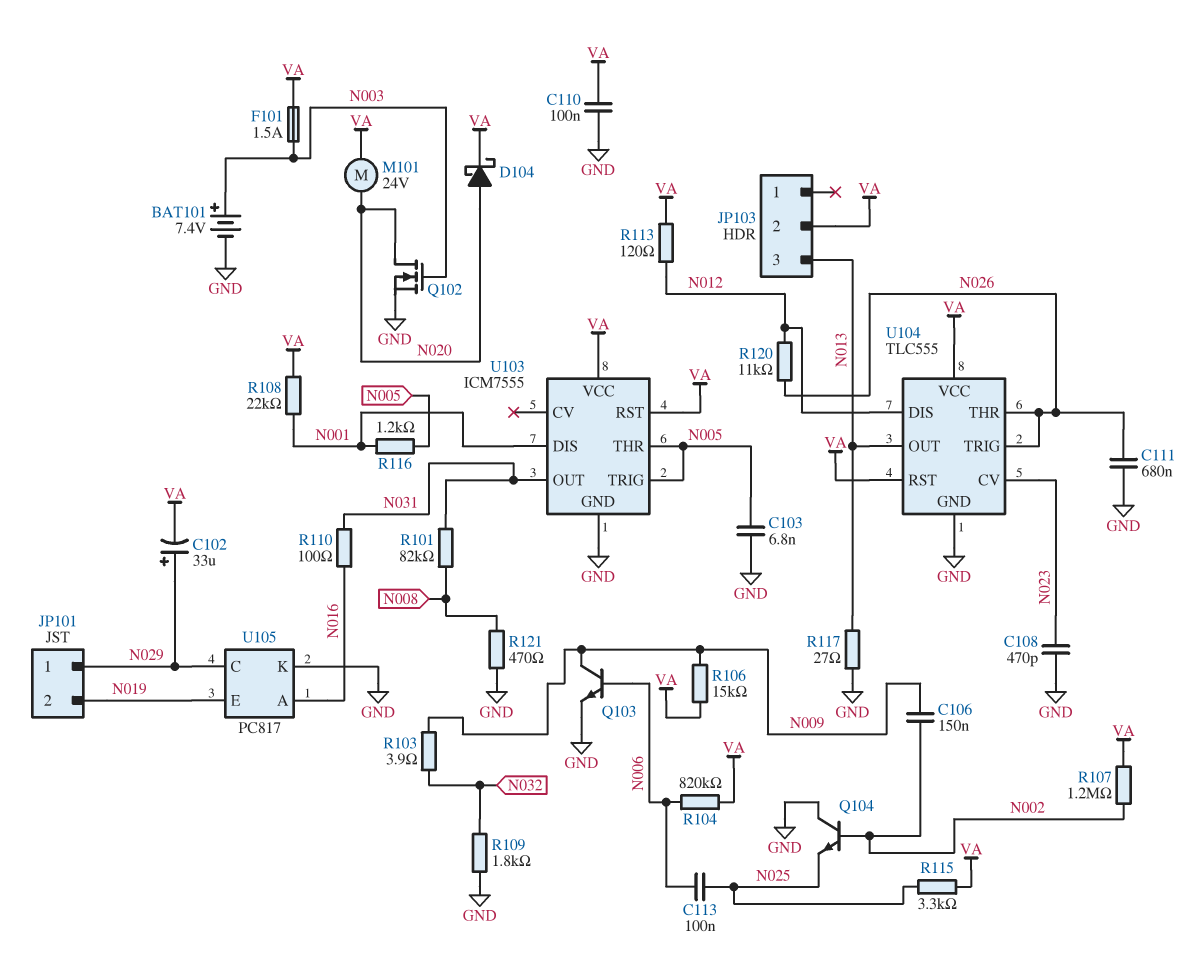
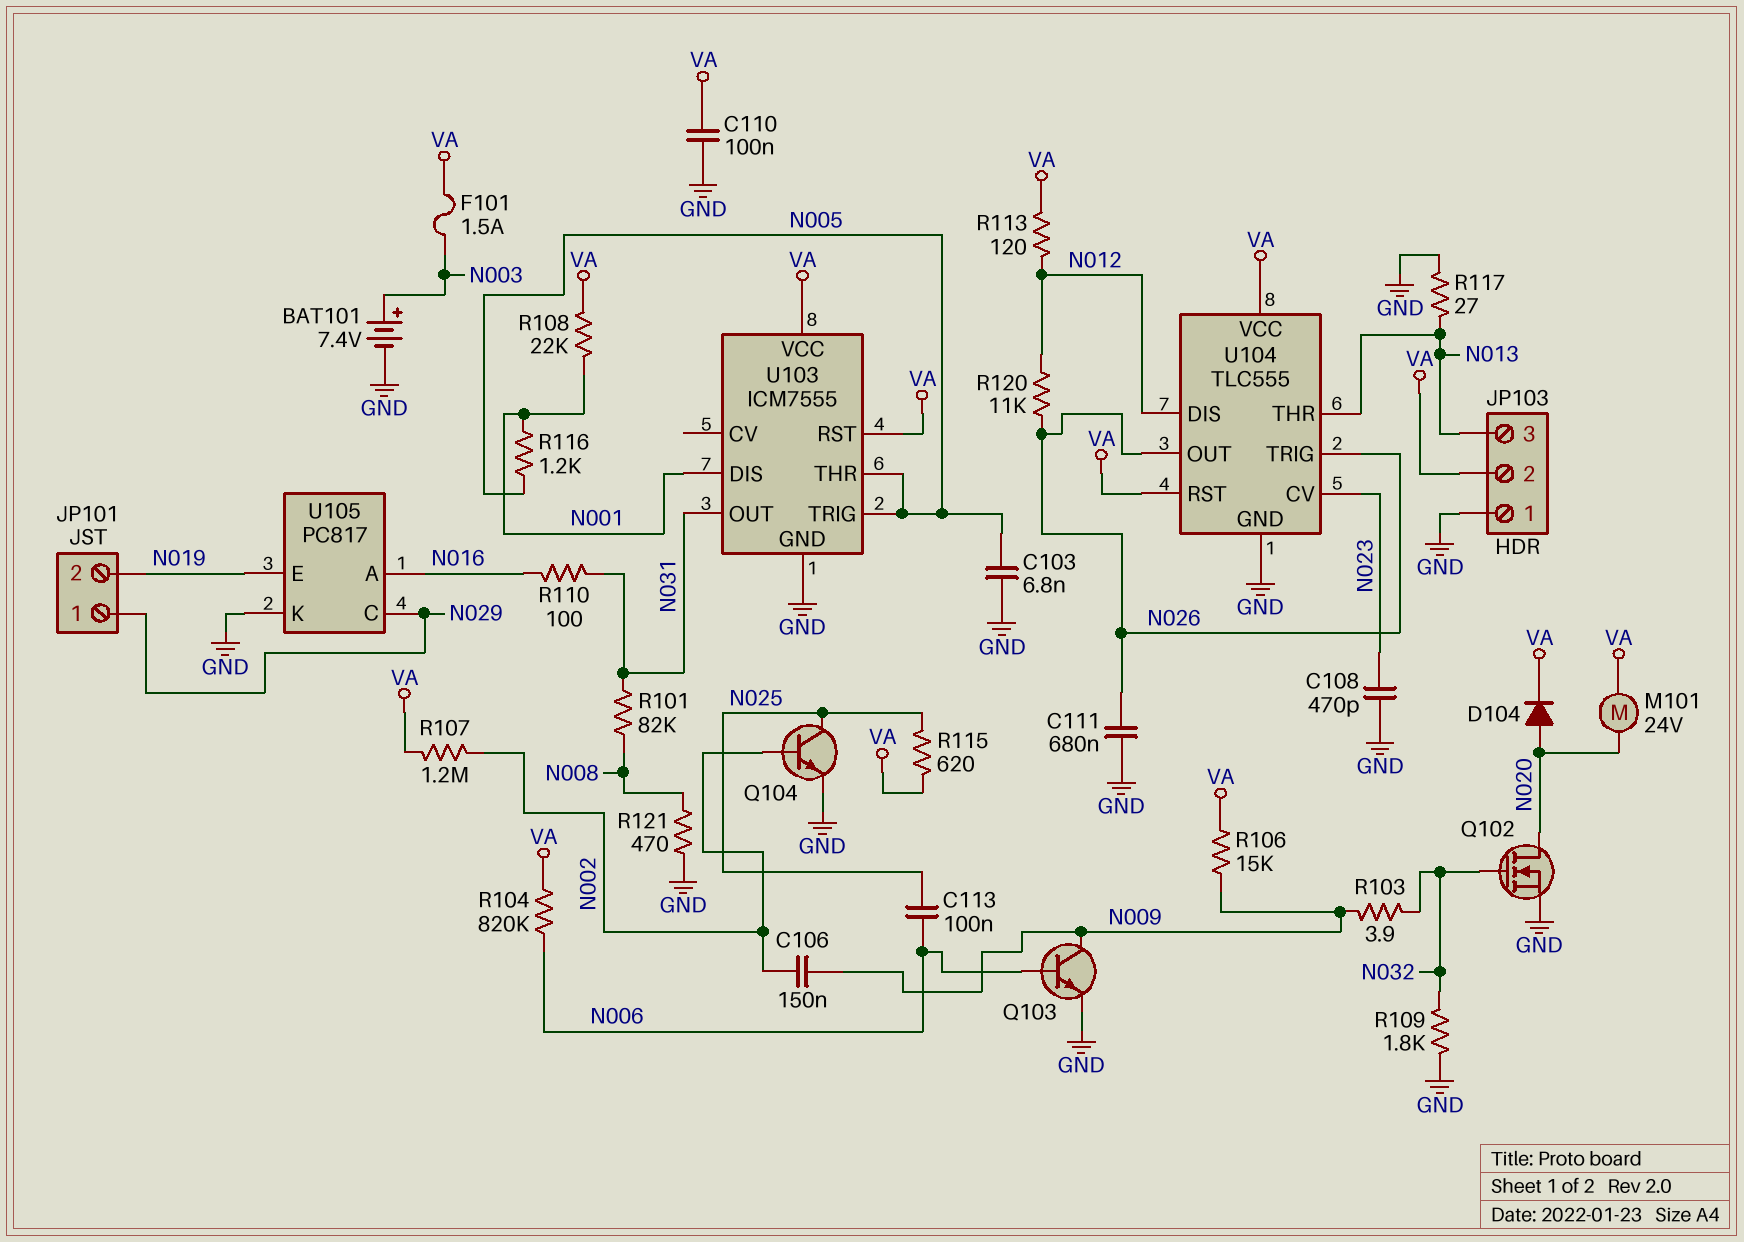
C102: 33uF (plus N029, minus VA) -> none
D104: schottky (A N020, K VA) -> diode (A N020, K VA)
JP103 pin 1: none -> GND
Q102: NMOS (G N003, D N020, S GND) -> NMOS (G N032, D N020, S GND)
Q104: NPN (B N002, C GND, E N025) -> NPN (B N002, C N025, E GND)
R115: 3.3k (N025, VA) -> 620 (N025, VA)
U104 pin OUT: N013 -> N026
U104 pin THR: N026 -> N013

